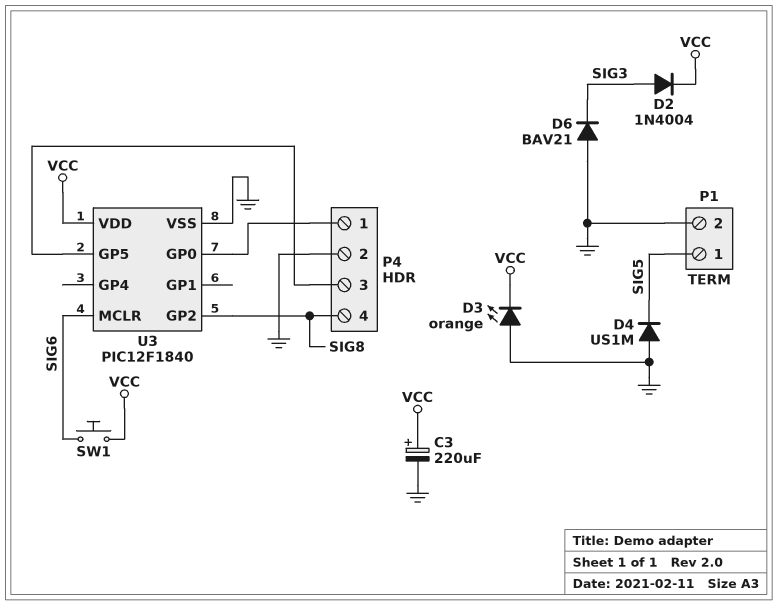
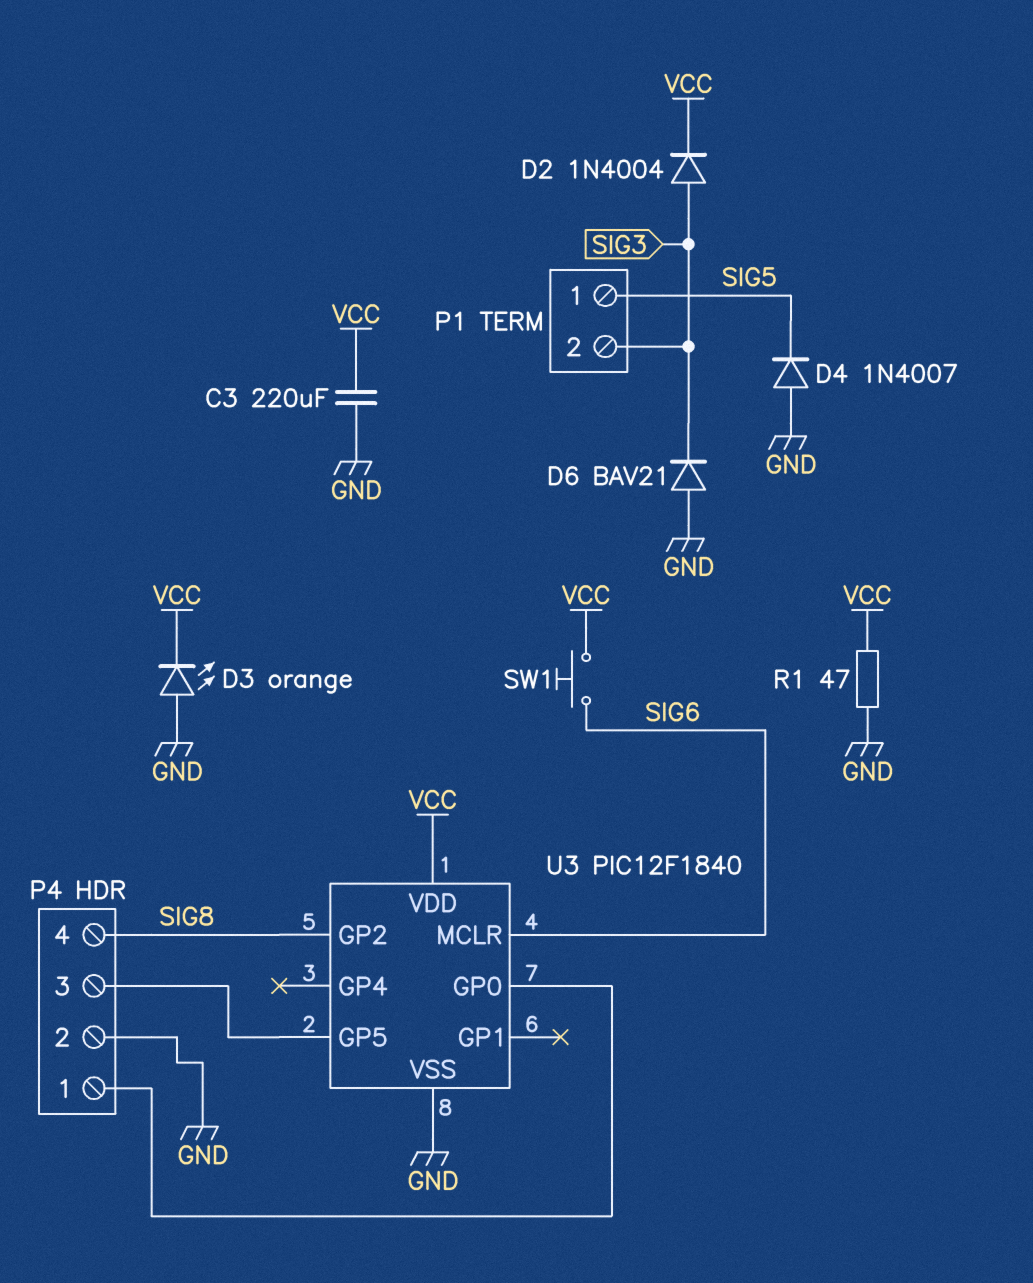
C3: 220uF (plus VCC, minus GND) -> 220uF (GND, VCC)
D4: diode US1M (A GND, K SIG5) -> diode 1N4007 (A GND, K SIG5)
P1 pin 2: GND -> SIG3
R1: none -> 47 (GND, VCC)

